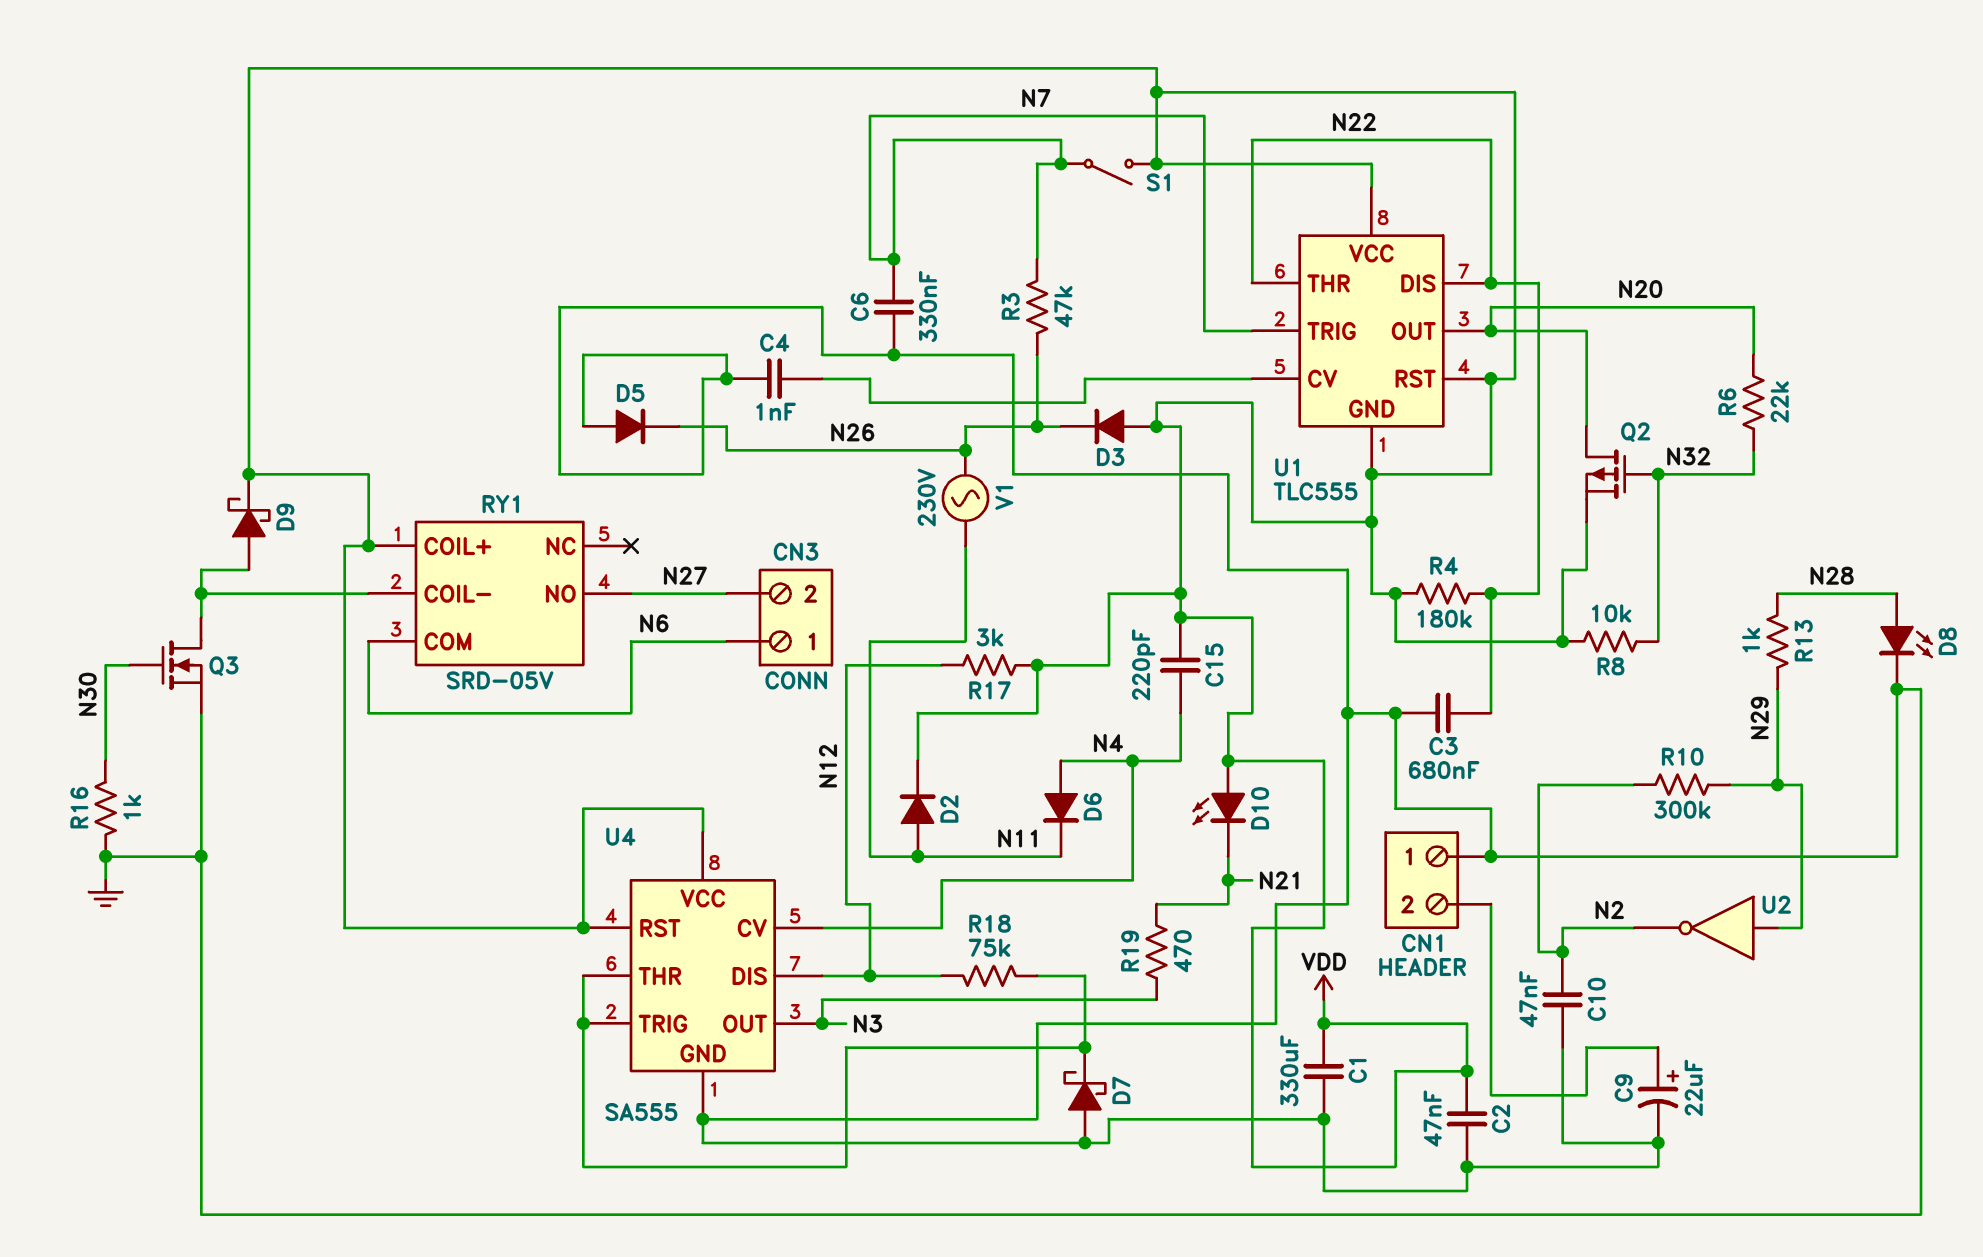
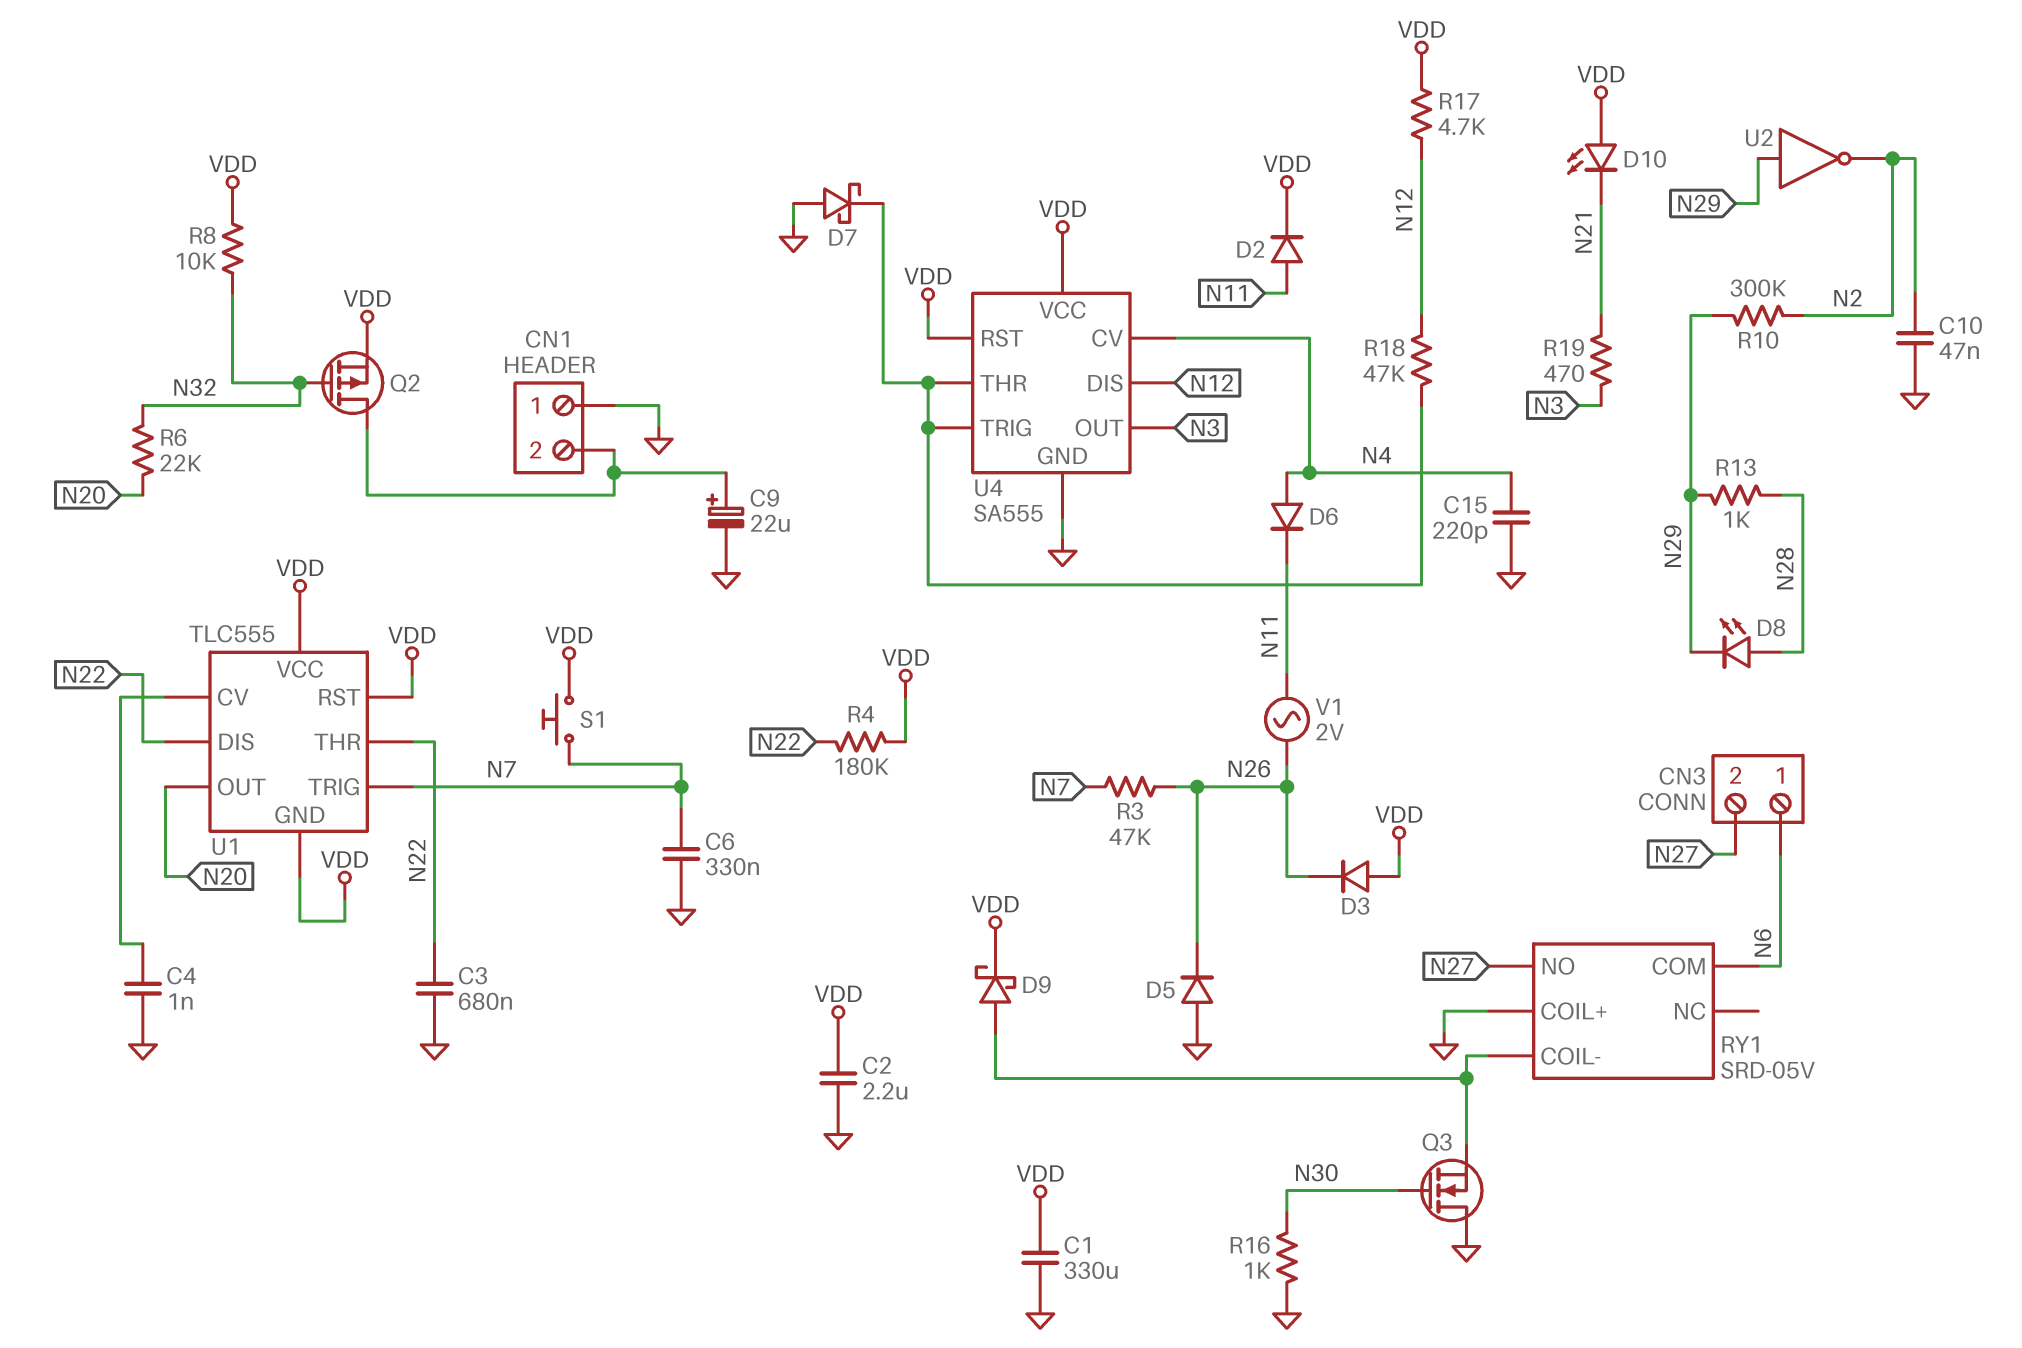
C2: 47nF (GND, VDD) -> 2.2uF (GND, VDD)
C15: 220pF (N4, VDD) -> 220pF (GND, N4)
D8: LED (A N28, K GND) -> LED (A N28, K N29)
Q2: PMOS (G N32, D N20, S VDD) -> PMOS (G N32, D CN1/2, S VDD)
Q3: NMOS (G N30, D RY1/COIL-, S GND) -> NMOS (G N30, D GND, S RY1/COIL-)
R17: 3k (N12, VDD) -> 4.7k (N12, VDD)
R18: 75k (N12, U4/THR) -> 47k (N12, U4/THR)
RY1 pin COIL+: VDD -> GND
S1: switch (N7, VDD) -> button (N7, VDD)
V1: AC 230V (N11, N26) -> AC 2V (N11, N26)

